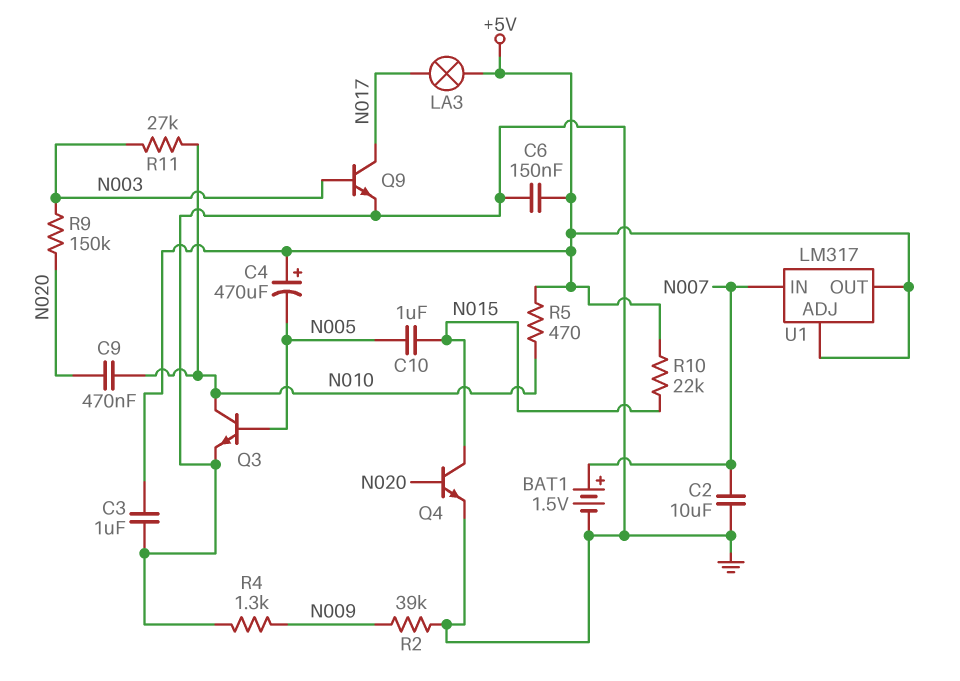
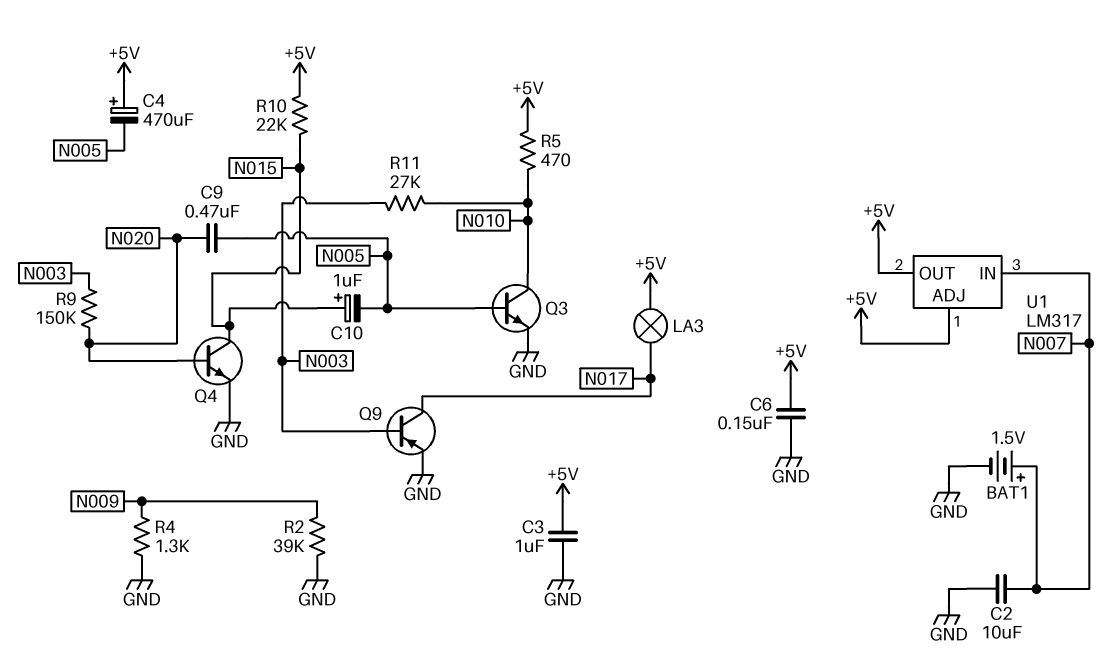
C9: 470nF (N010, N020) -> 470nF (N005, N020)
C10: 1uF (N005, N015) -> 1uF (plus N015, minus N005)
Q9: NPN (B N003, C N017, E GND) -> PNP (B N003, C N017, E GND)

